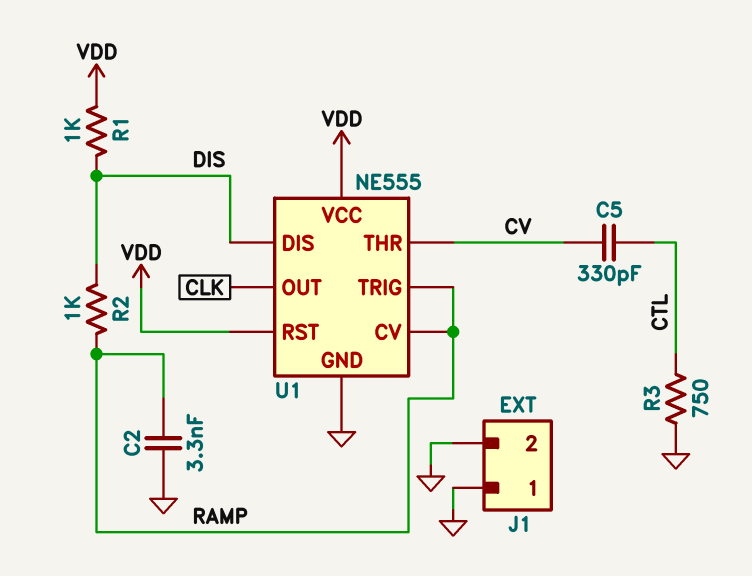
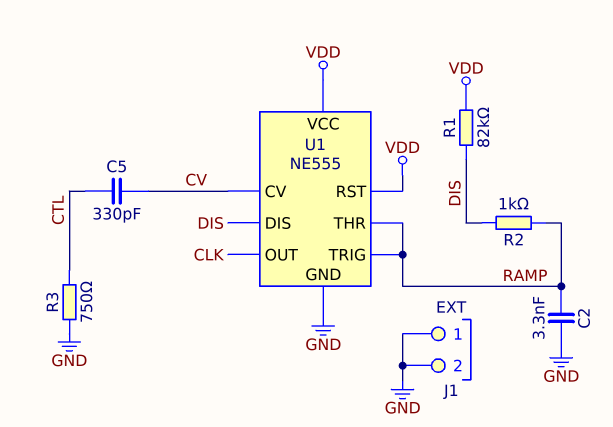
R1: 1k (DIS, VDD) -> 82k (DIS, VDD)
U1 pin CV: RAMP -> CV
U1 pin THR: CV -> RAMP

